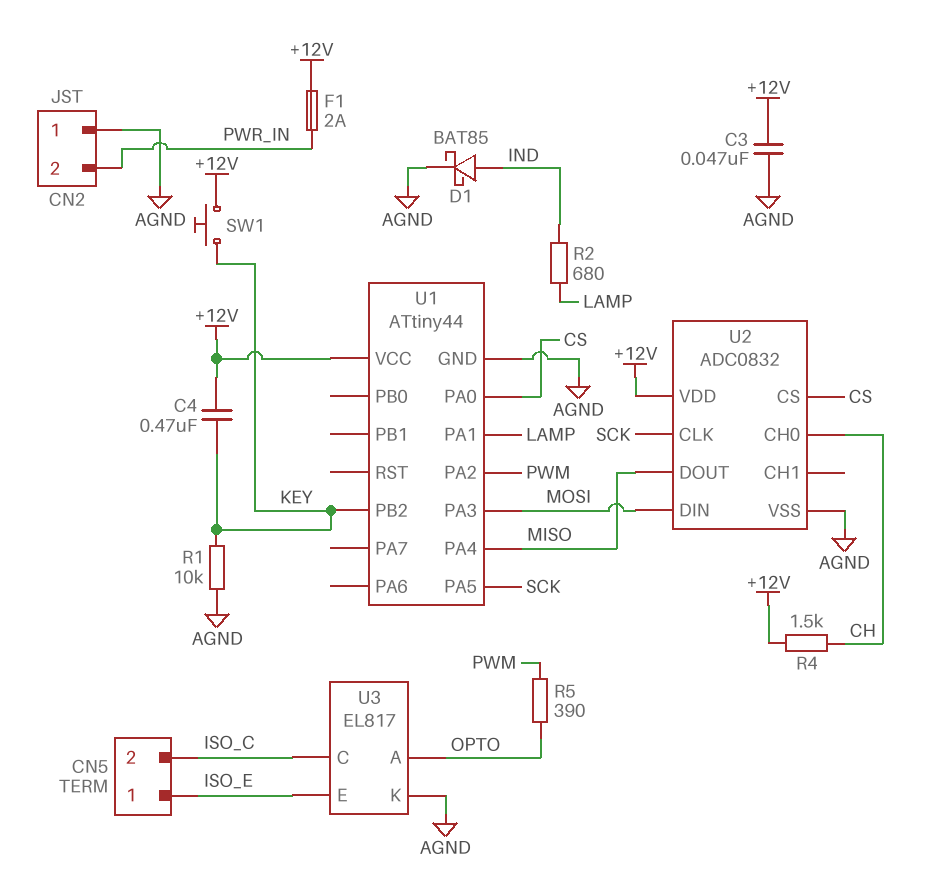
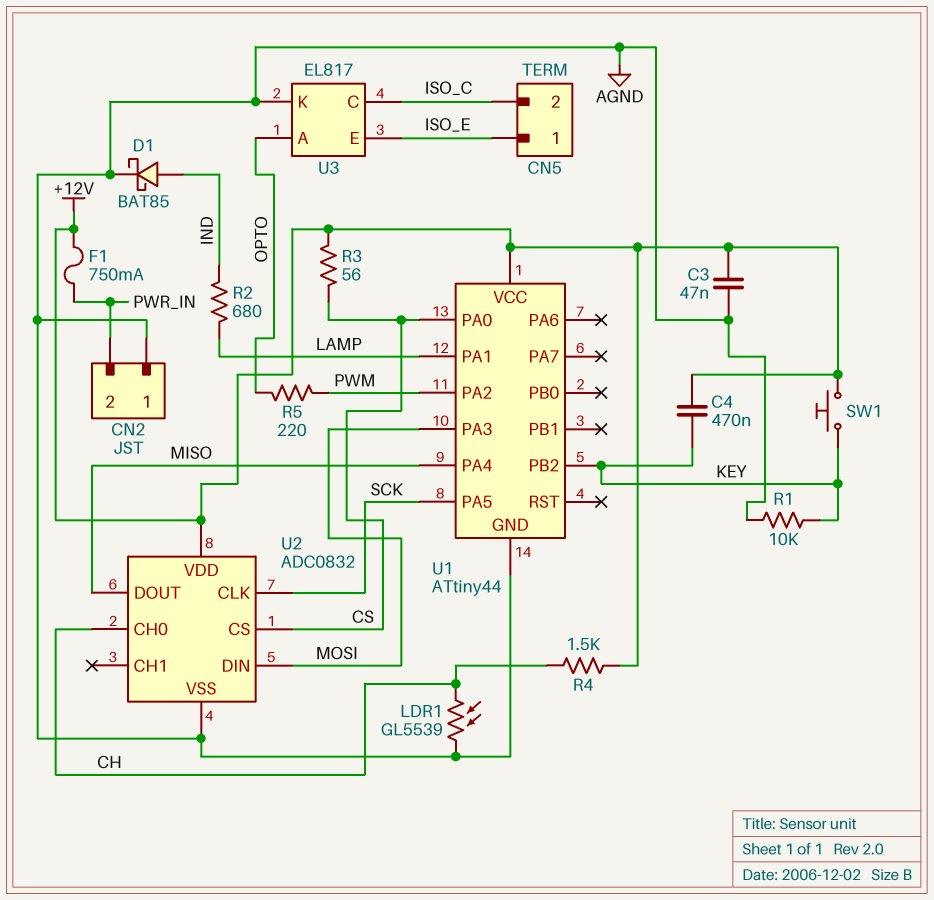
F1: 2A (+12V, PWR_IN) -> 750mA (+12V, PWR_IN)
LDR1: none -> GL5539 (AGND, CH)
R3: none -> 56 (+12V, CS)
R5: 390 (OPTO, PWM) -> 220 (OPTO, PWM)

